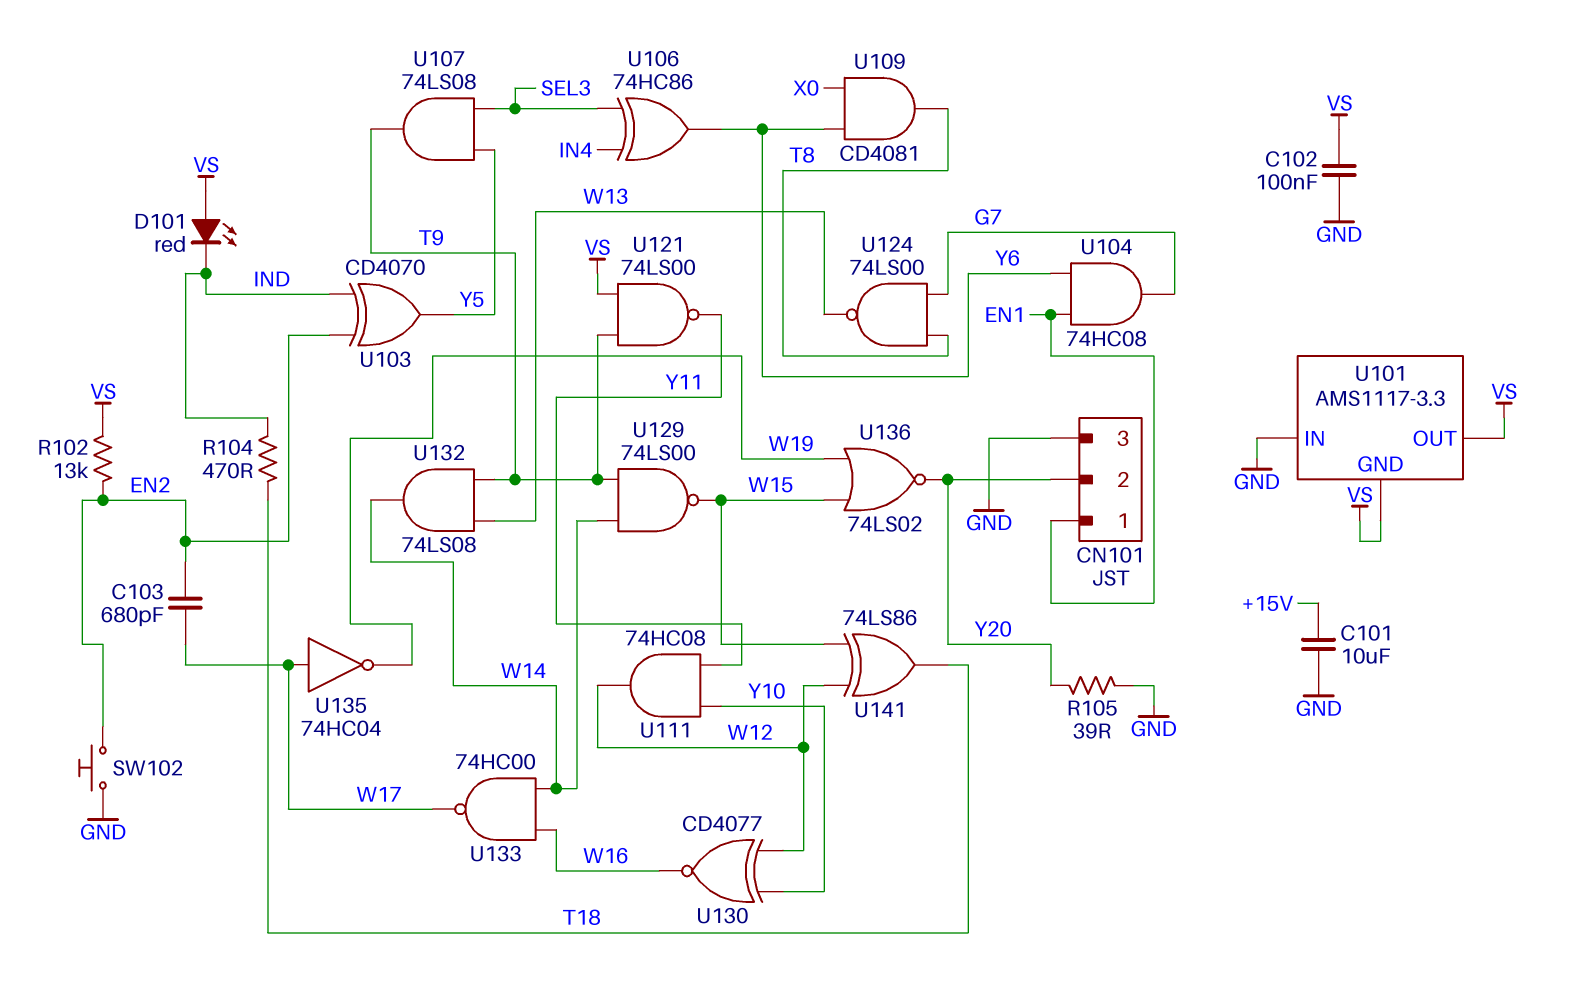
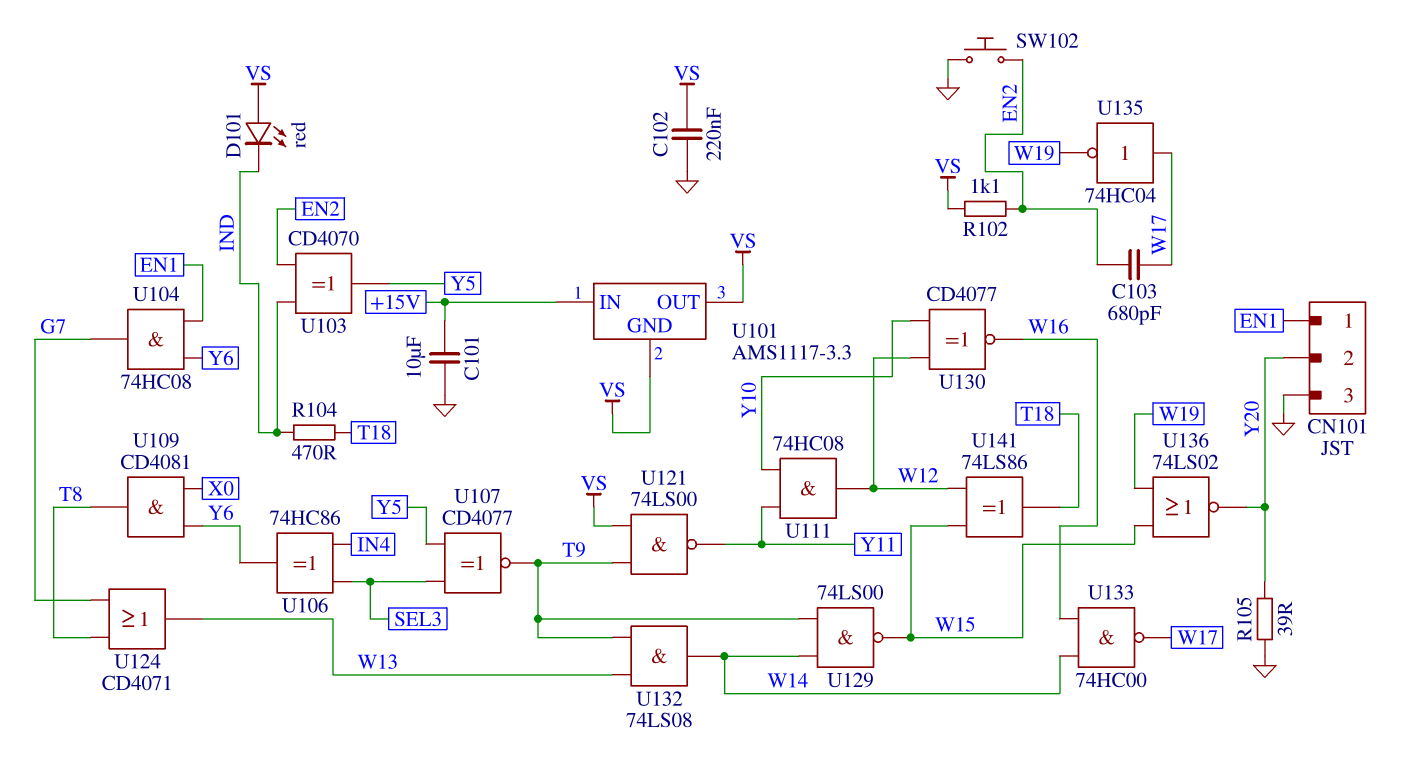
C102: 100nF (GND, VS) -> 220nF (GND, VS)
R102: 13k (EN2, VS) -> 1.1k (EN2, VS)
U101 pin IN: GND -> +15V
U107: AND 74LS08 (in SEL3, in Y5, out T9) -> XNOR CD4077 (in SEL3, in Y5, out T9)
U124: NAND 74LS00 (in G7, in T8, out W13) -> OR CD4071 (in G7, in T8, out W13)

